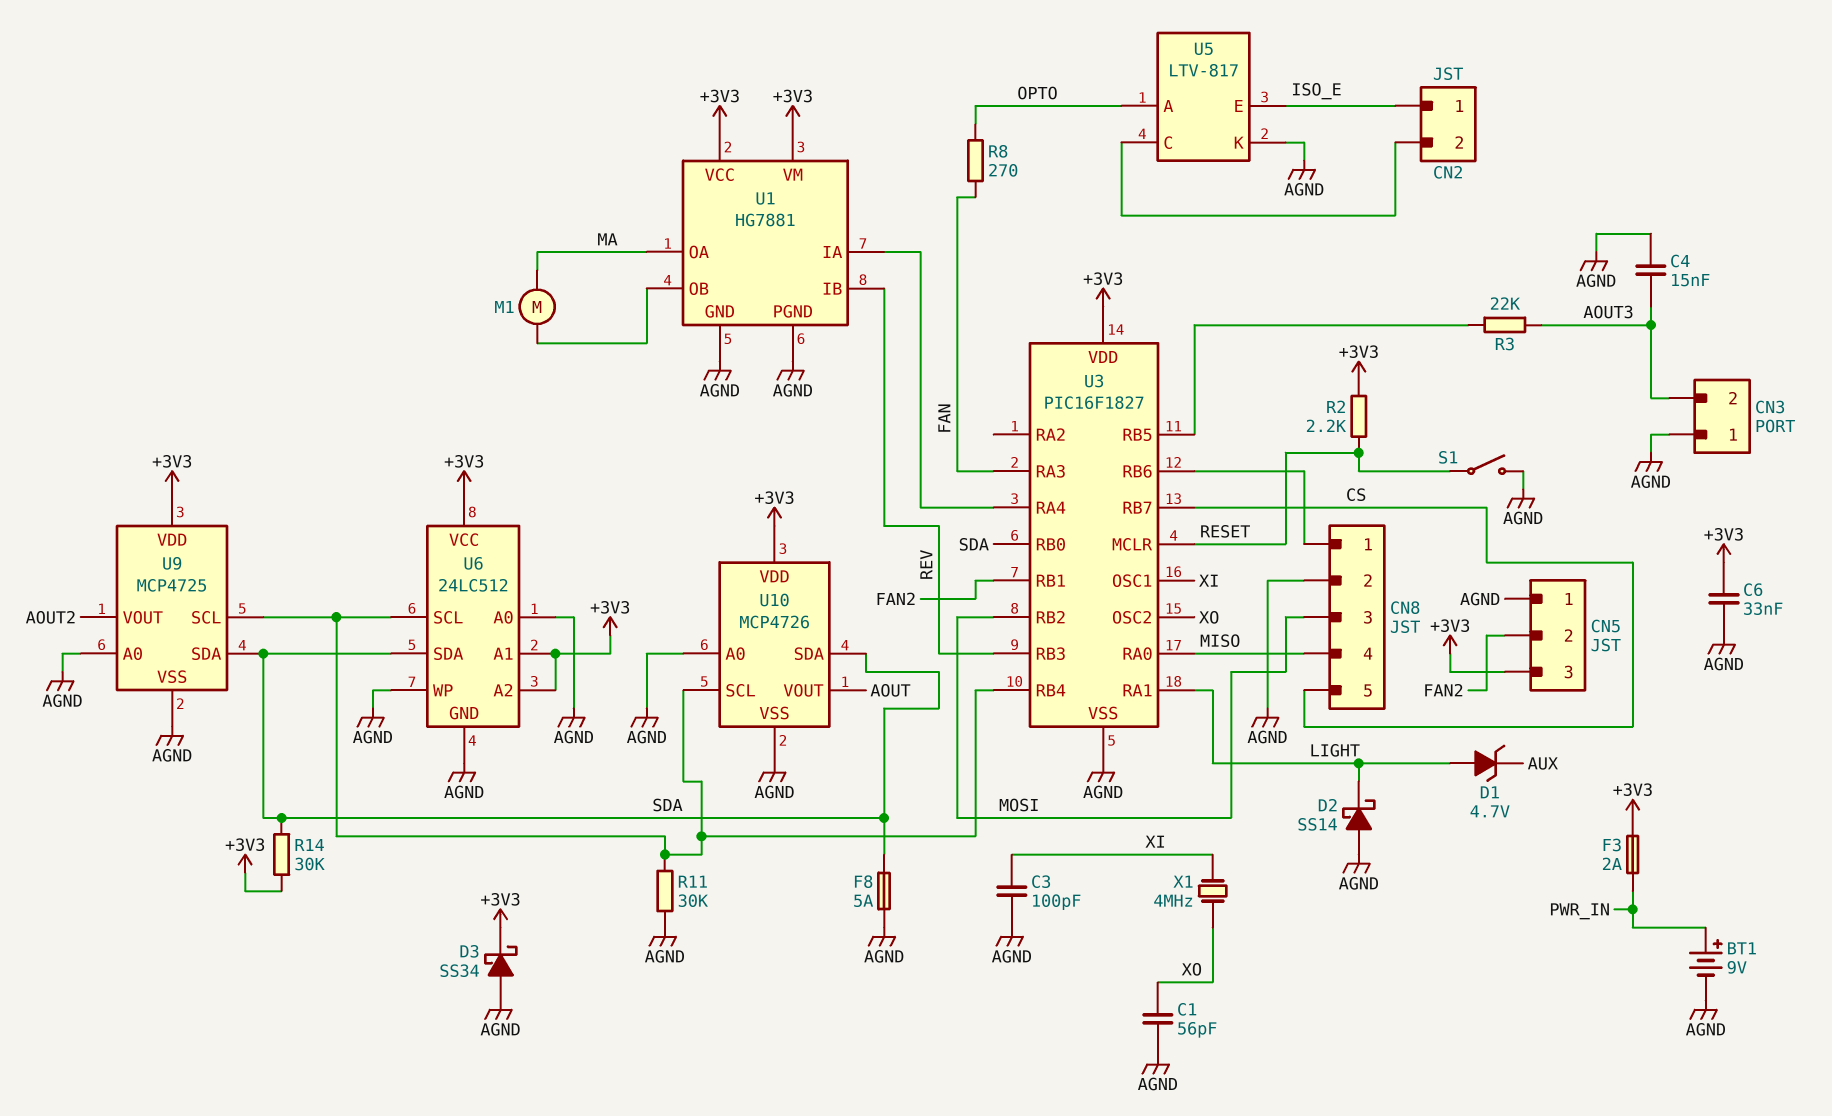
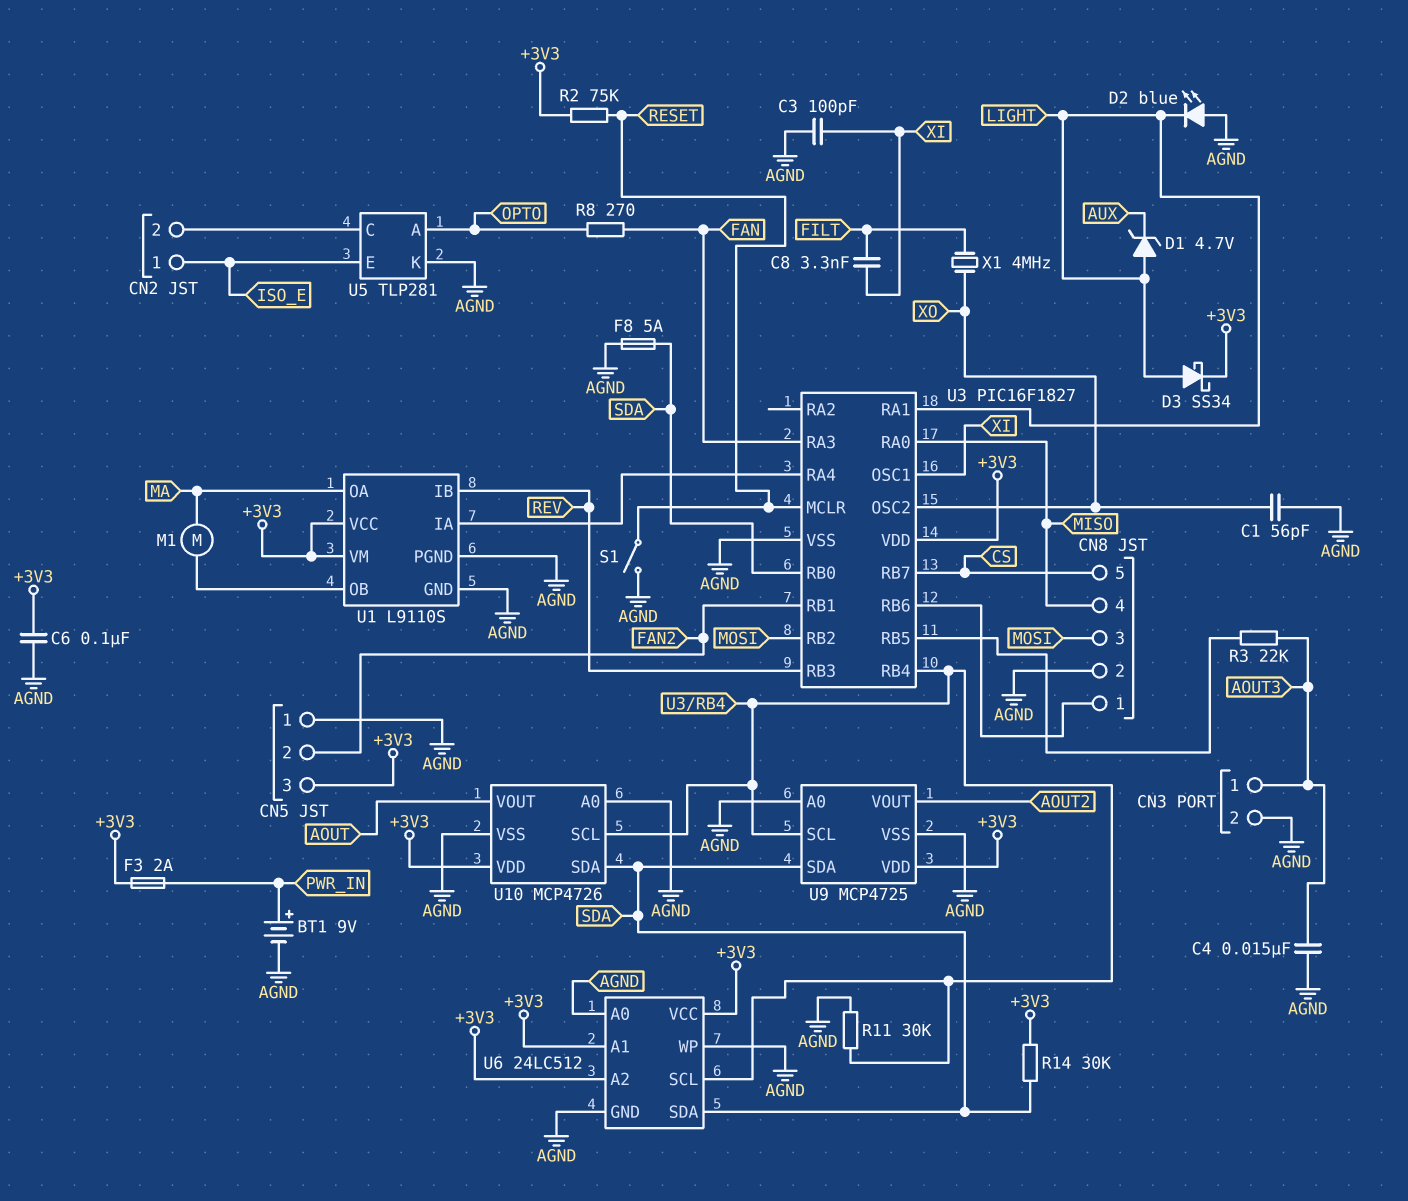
C6: 33nF (+3V3, AGND) -> 100nF (+3V3, AGND)
C8: none -> 3.3nF (FILT, XI)
CN3 pin 1: AGND -> AOUT3
CN3 pin 2: AOUT3 -> AGND
D2: schottky SS14 (A AGND, K LIGHT) -> LED blue (A AGND, K LIGHT)
D3: schottky SS34 (A AGND, K +3V3) -> schottky SS34 (A LIGHT, K +3V3)
R2: 2.2k (+3V3, RESET) -> 75k (+3V3, RESET)
U1: HG7881 -> L9110S
U5: LTV-817 -> TLP281
X1: 4MHz (XI, XO) -> 4MHz (FILT, XO)

